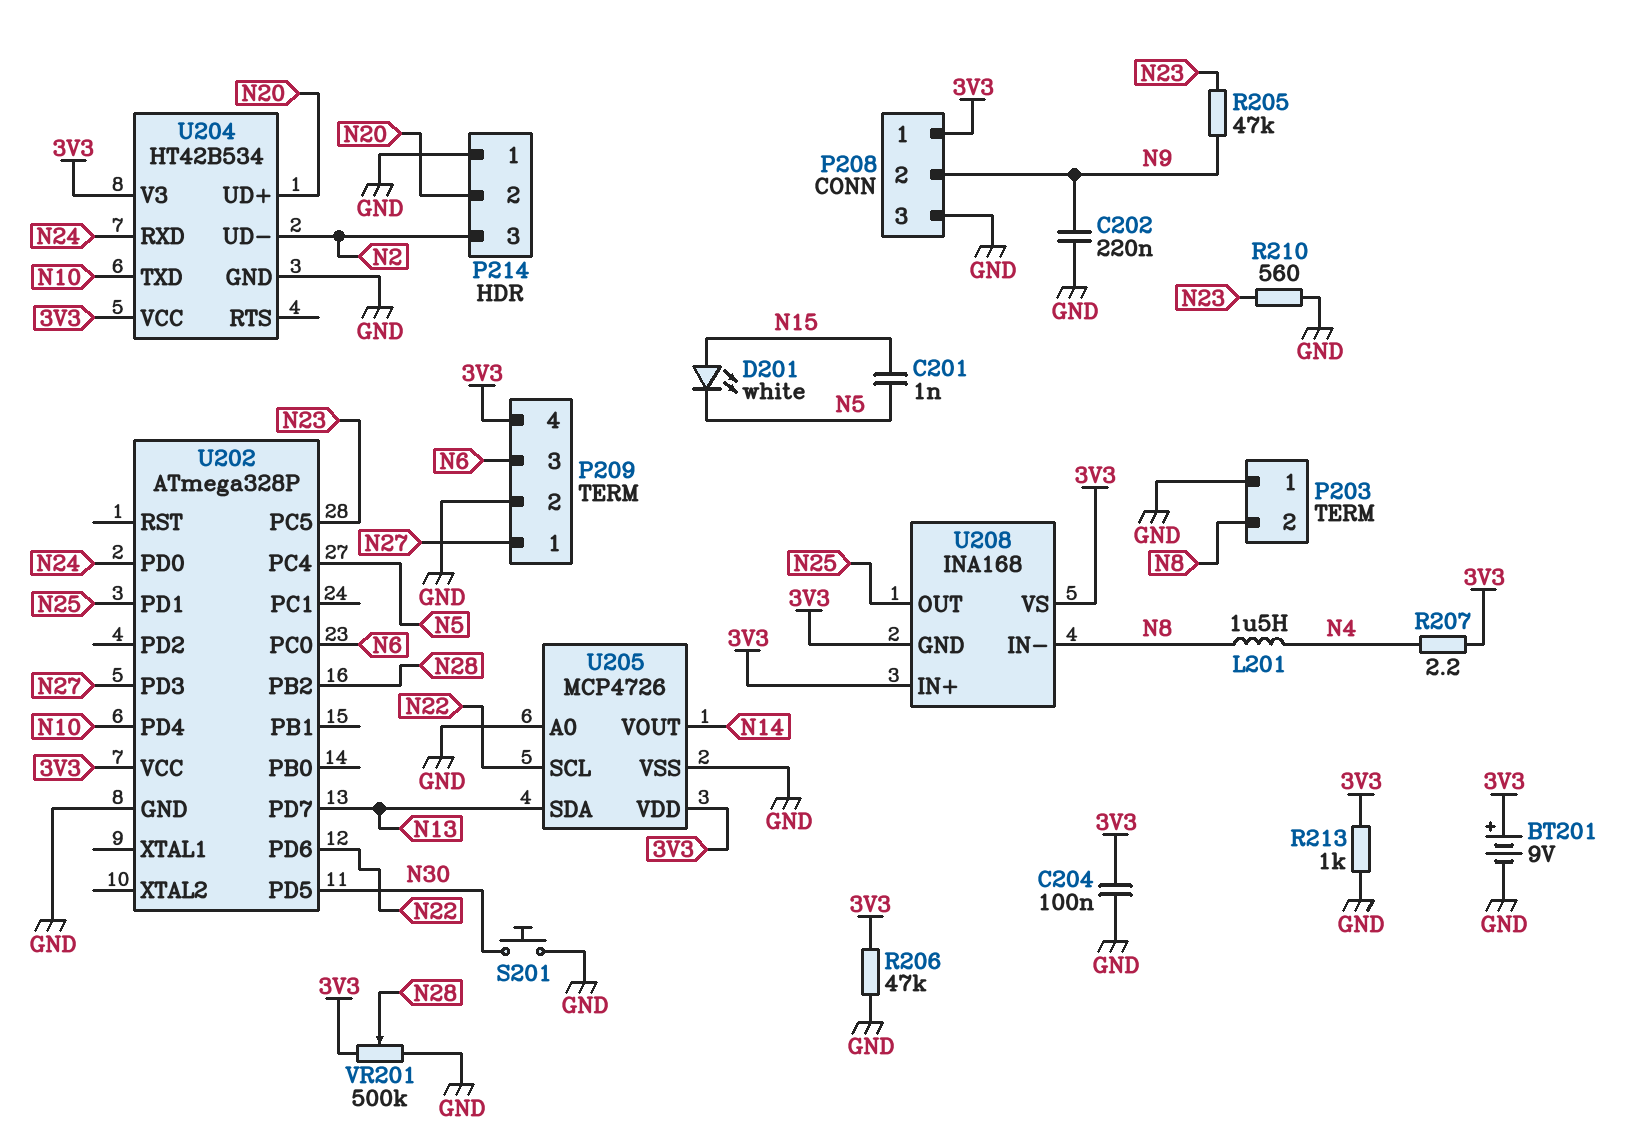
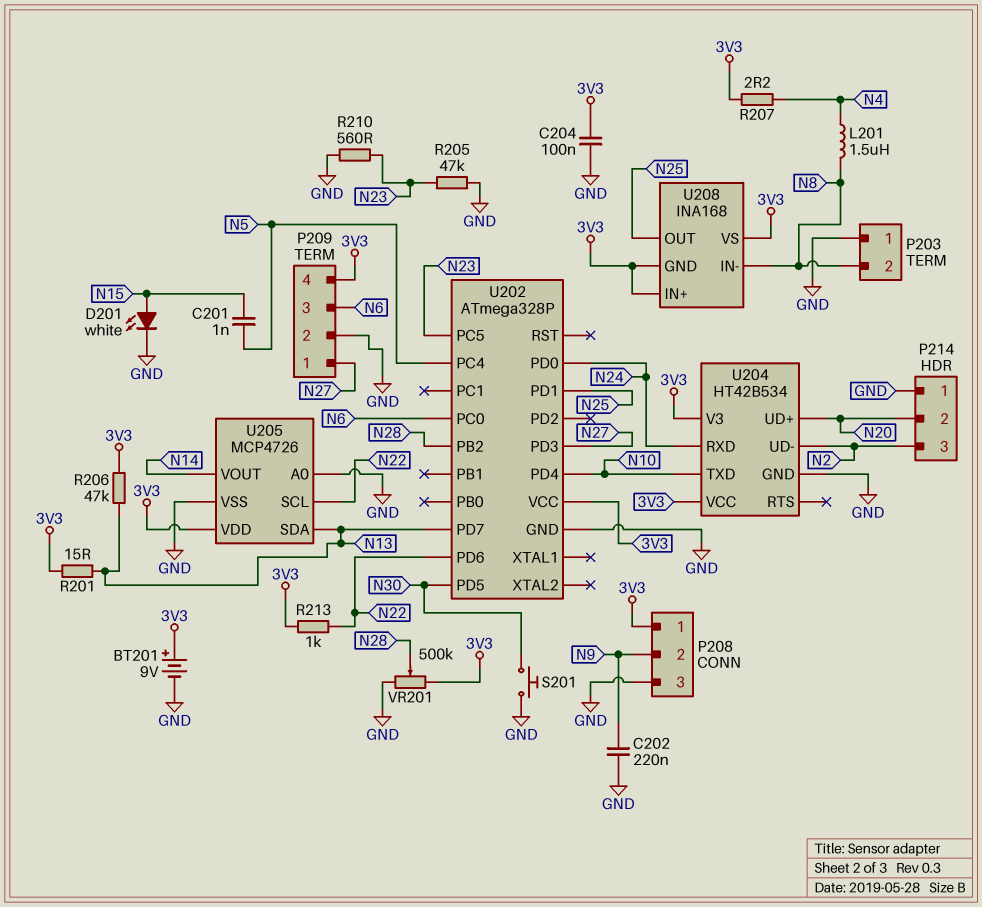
D201: LED white (A N15, K N5) -> LED white (A N15, K GND)
R201: none -> 15 (3V3, N13)
R205: 47k (N9, N23) -> 47k (GND, N23)
R206: 47k (3V3, GND) -> 47k (3V3, N13)
R213: 1k (3V3, GND) -> 1k (3V3, N22)

